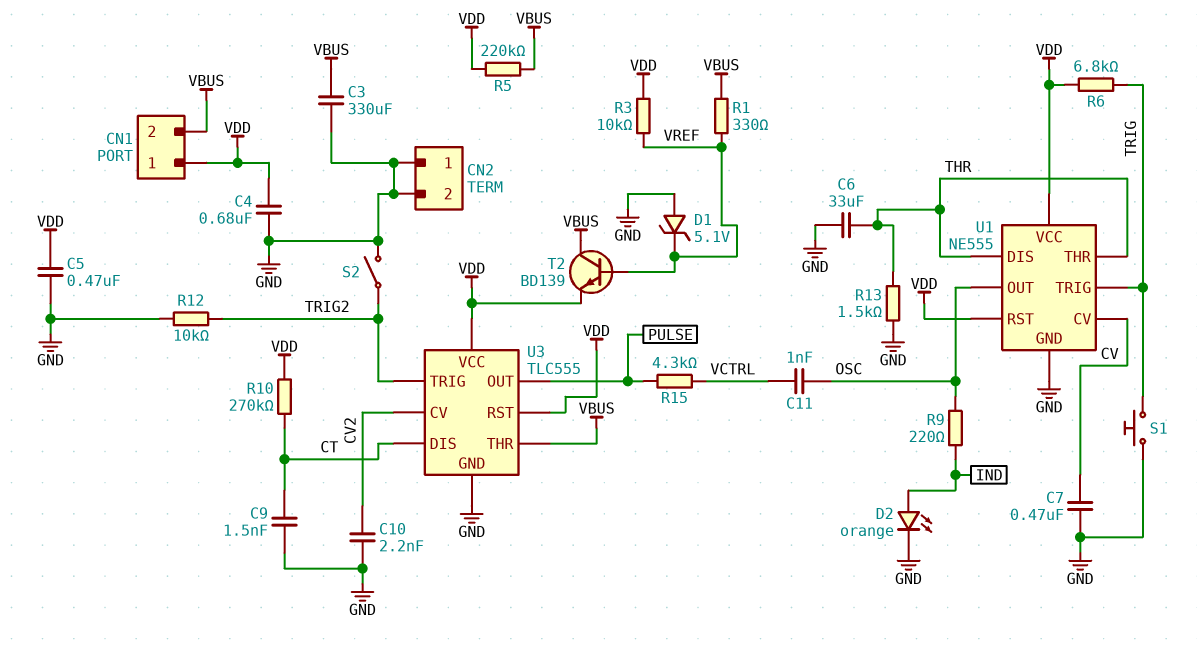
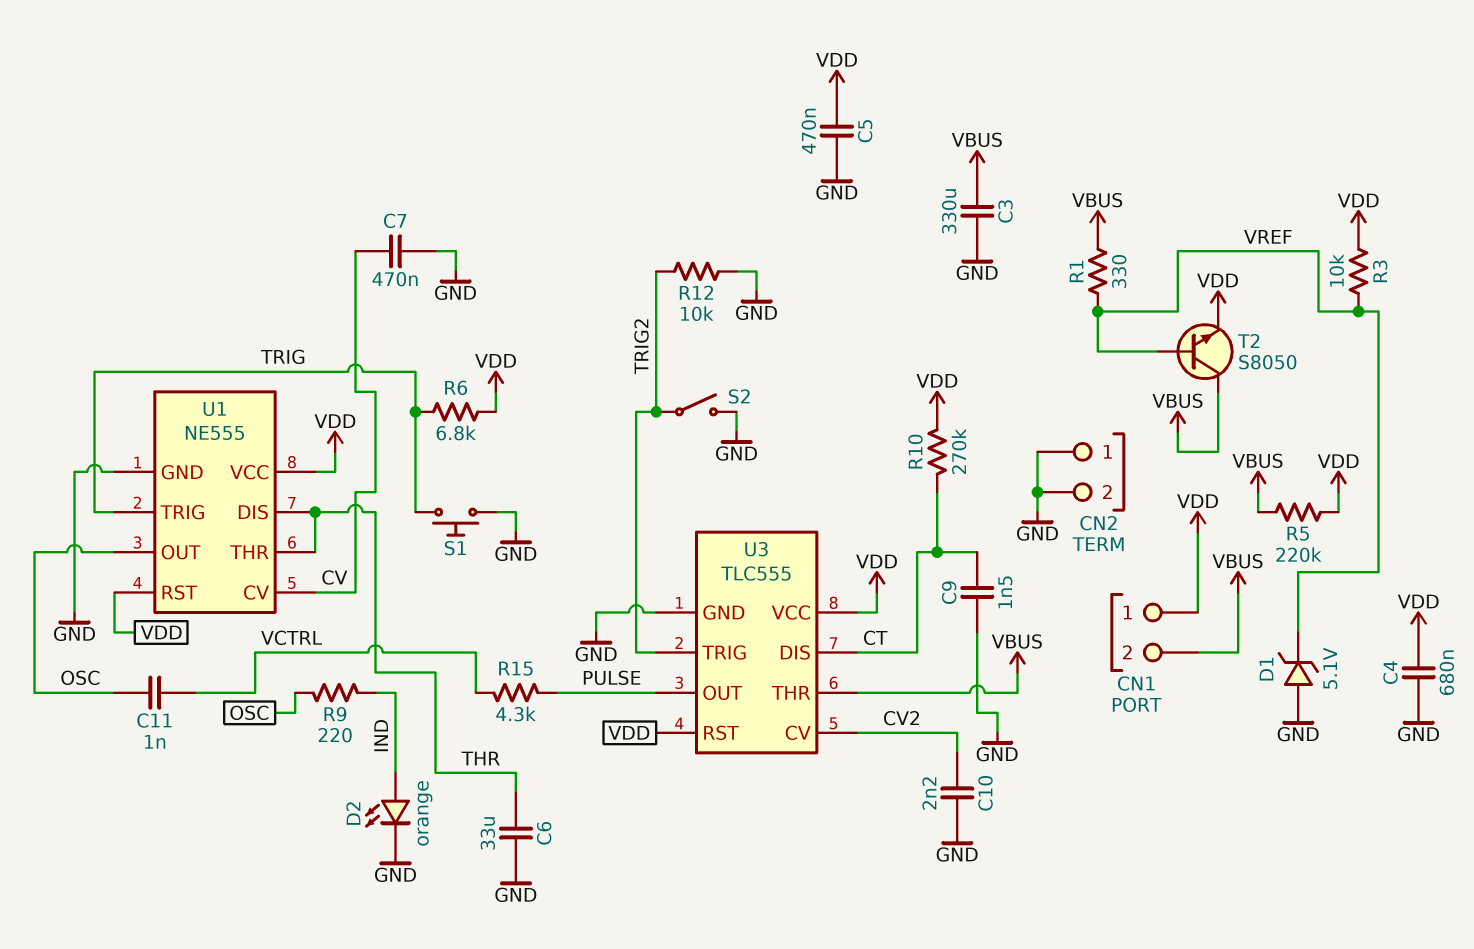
R13: 1.5k (GND, THR) -> none
T2: NPN BD139 (B VREF, C VBUS, E VDD) -> NPN S8050 (B VREF, C VBUS, E VDD)

